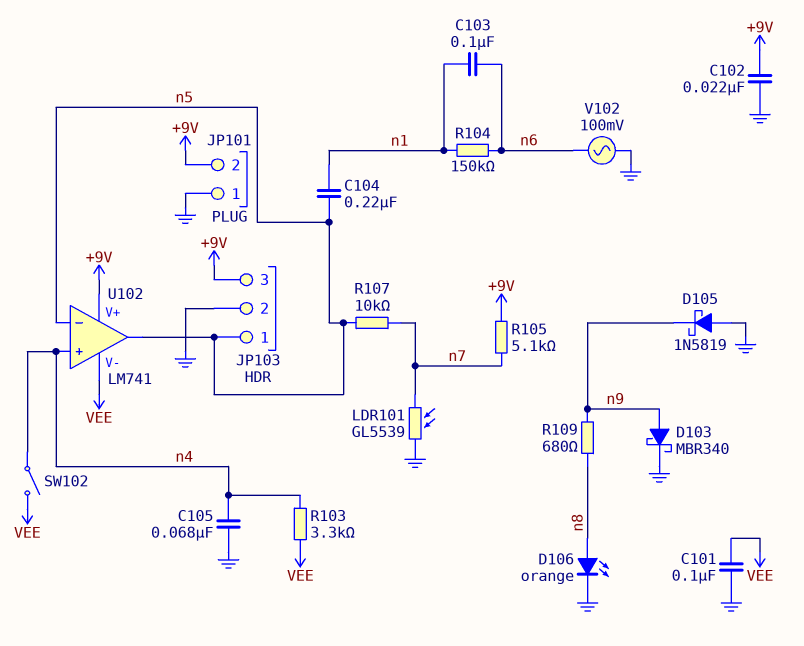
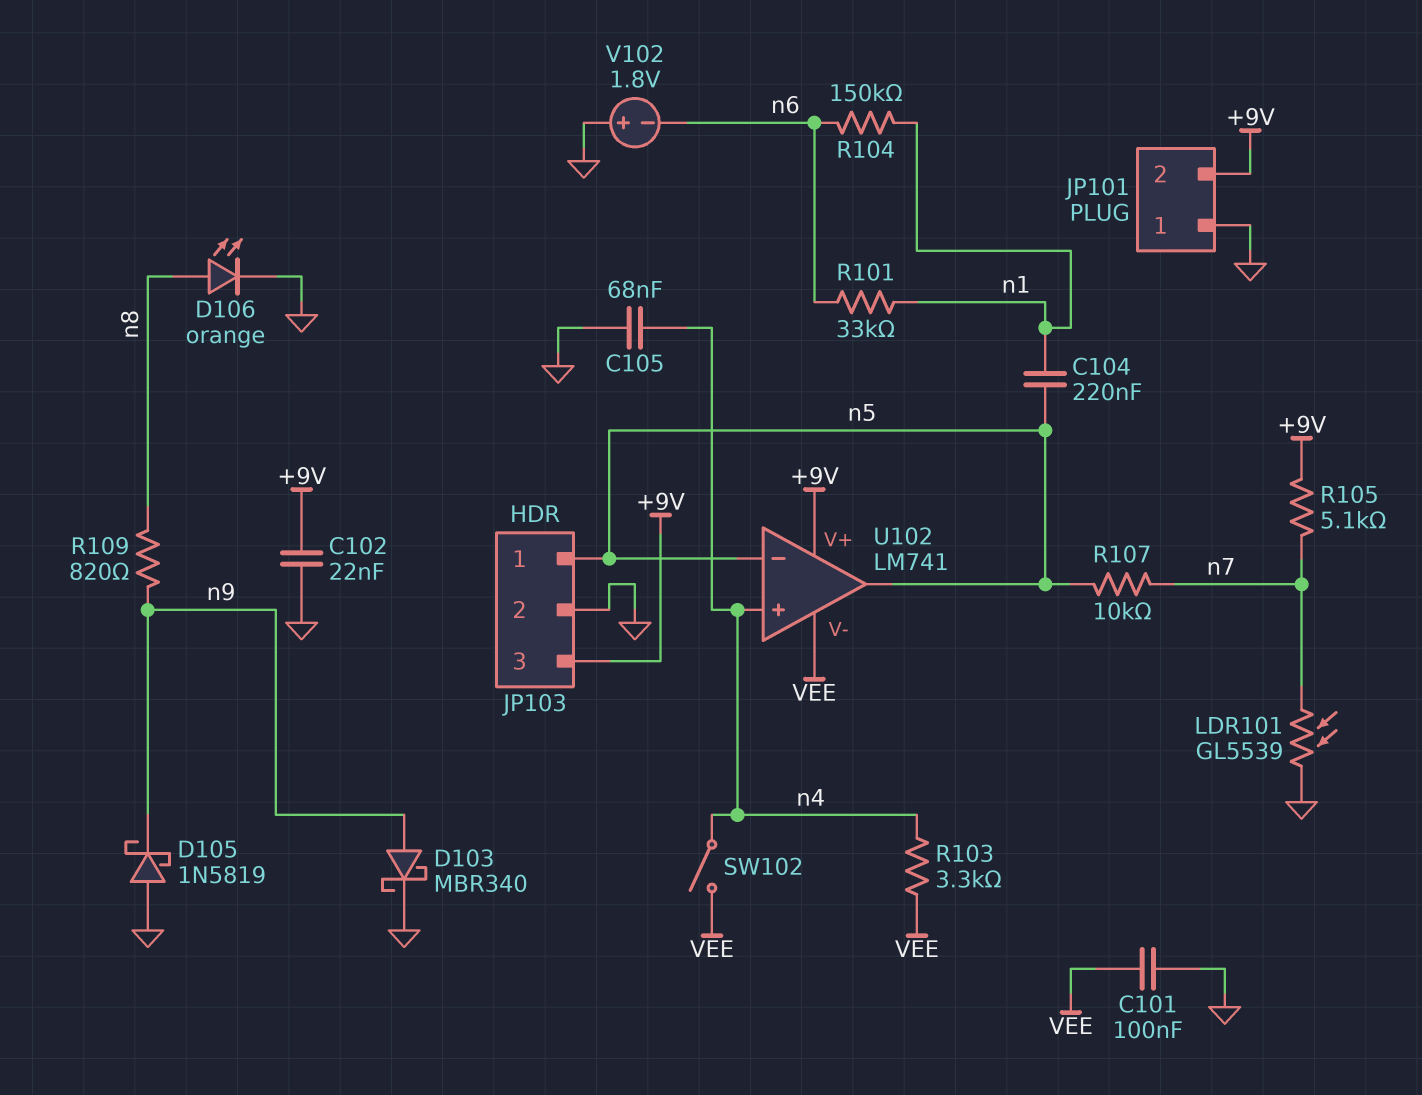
C103: 100nF (n1, n6) -> none
R101: none -> 33k (n1, n6)
R109: 680 (n8, n9) -> 820 (n8, n9)
V102: AC 100mV (GND, n6) -> 1.8V (plus GND, minus n6)

